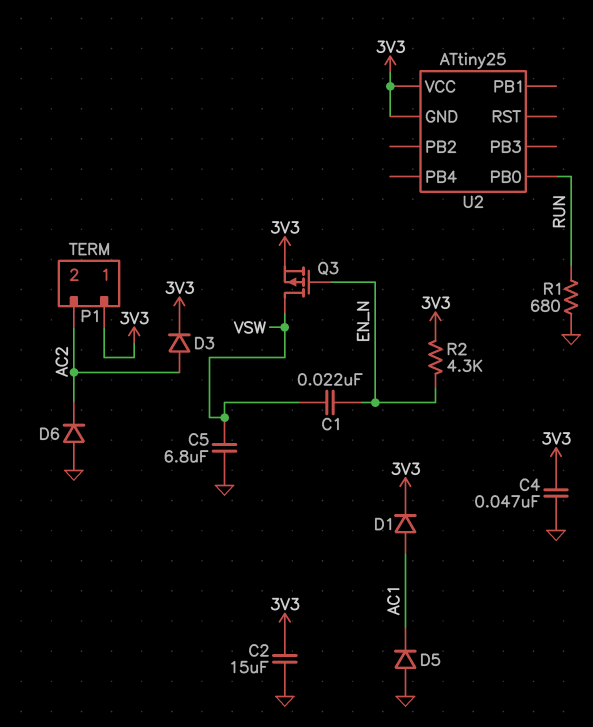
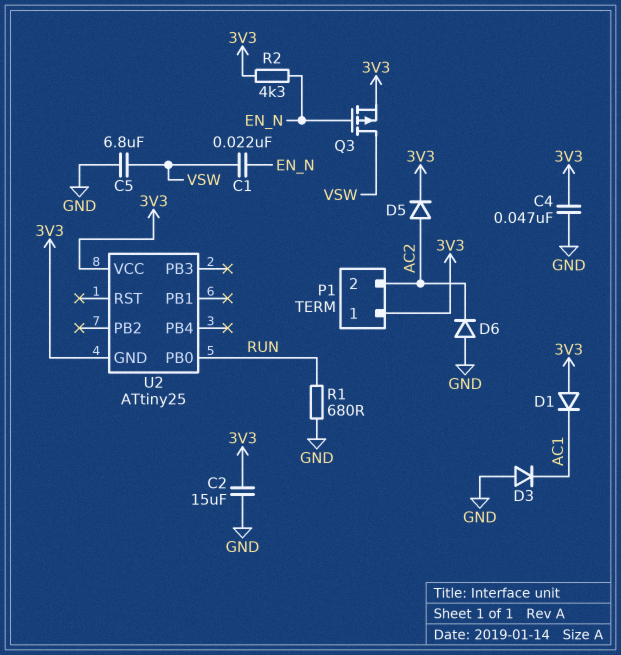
D1: diode (A AC1, K 3V3) -> diode (A 3V3, K AC1)
D3: diode (A AC2, K 3V3) -> diode (A GND, K AC1)
D5: diode (A GND, K AC1) -> diode (A AC2, K 3V3)

